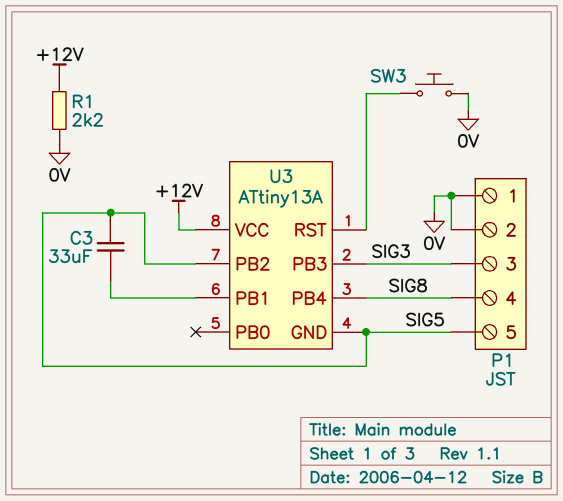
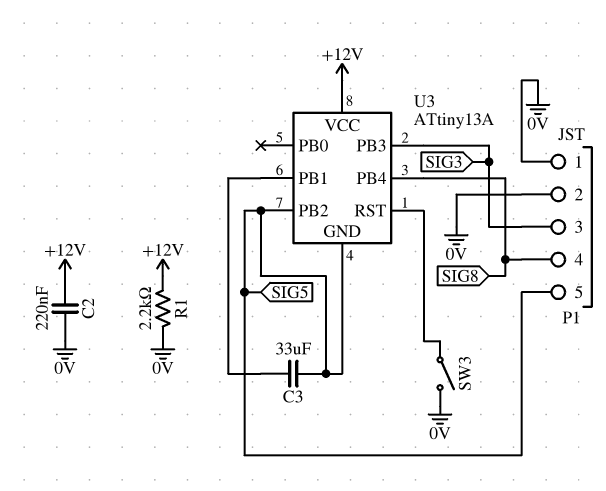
C2: none -> 220nF (+12V, 0V)
SW3: button (0V, U3/RST) -> switch (0V, U3/RST)

